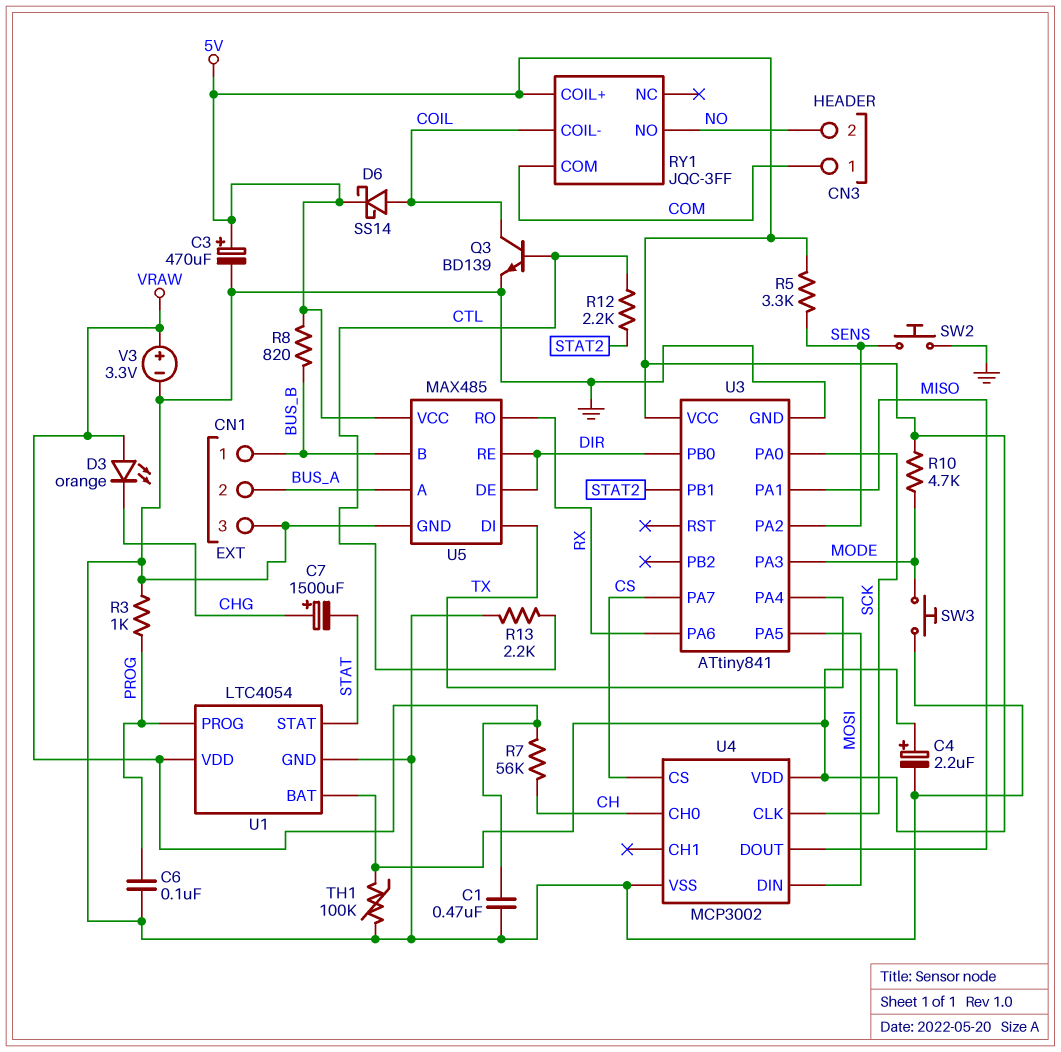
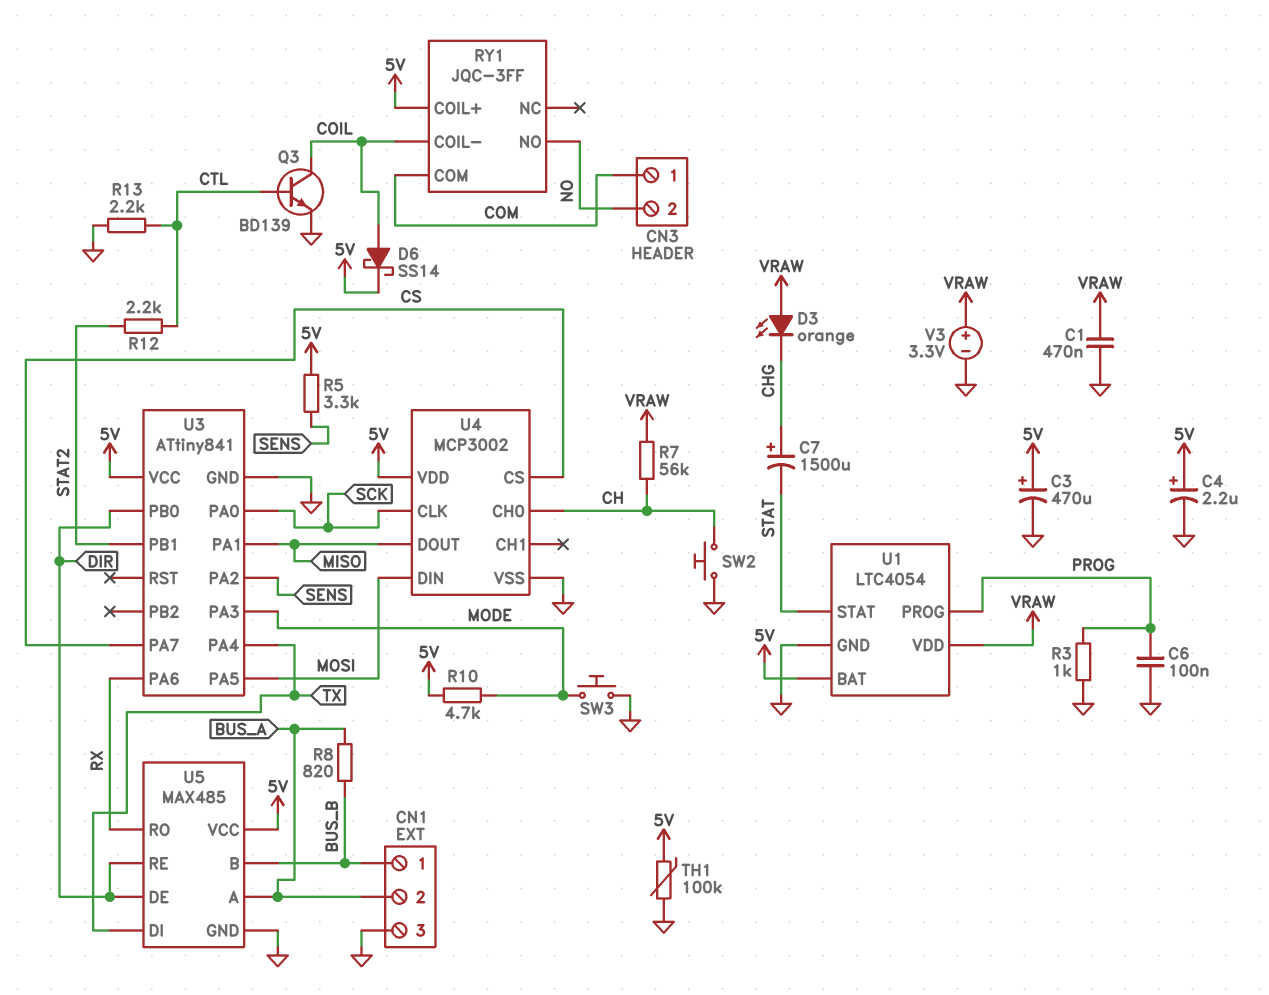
R8: 820 (5V, BUS_B) -> 820 (BUS_A, BUS_B)
SW2: button (GND, SENS) -> button (CH, GND)

